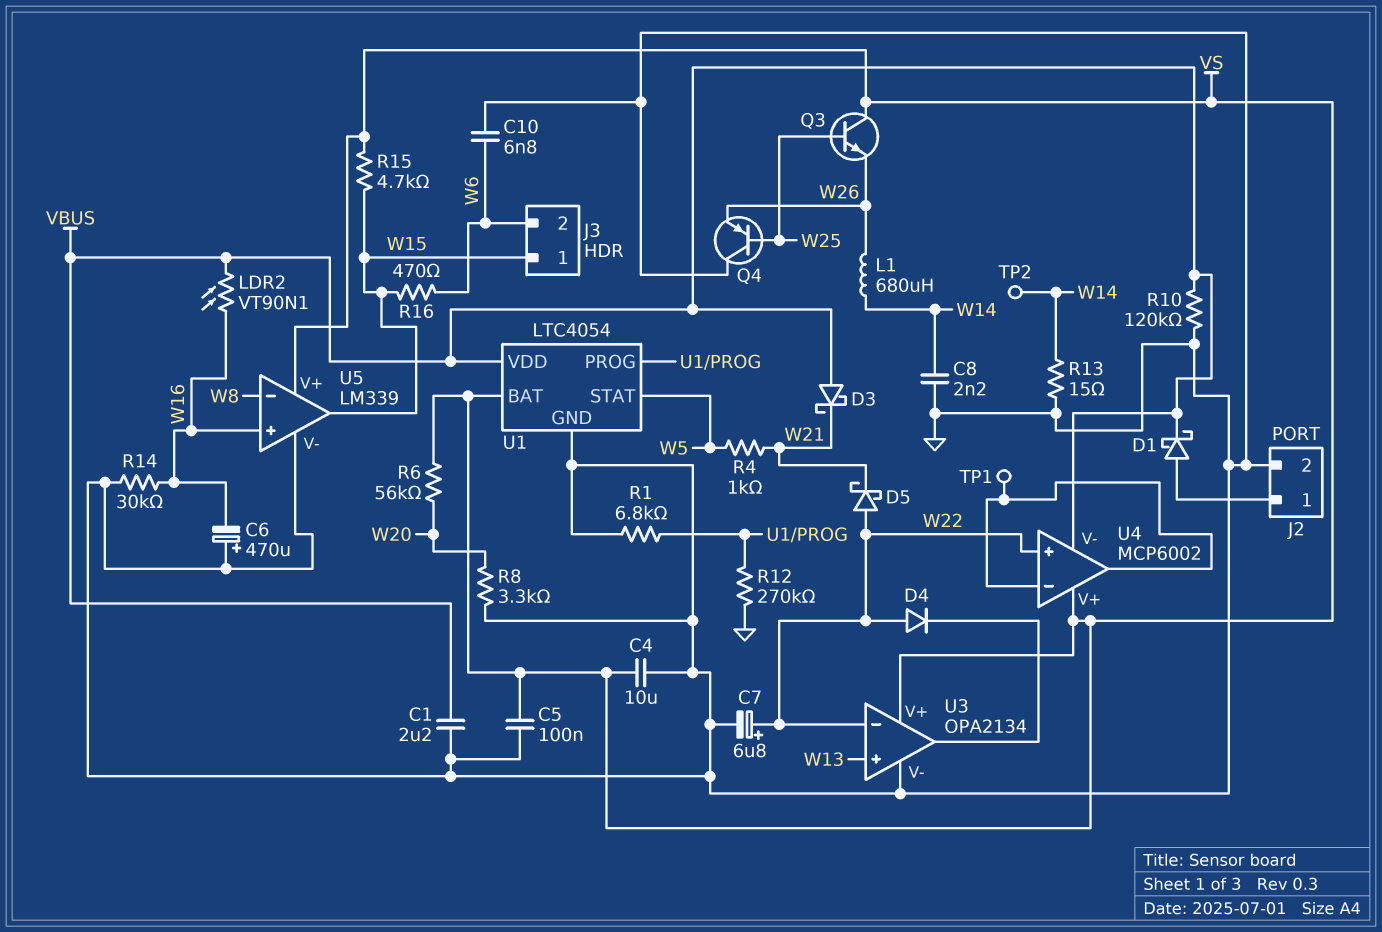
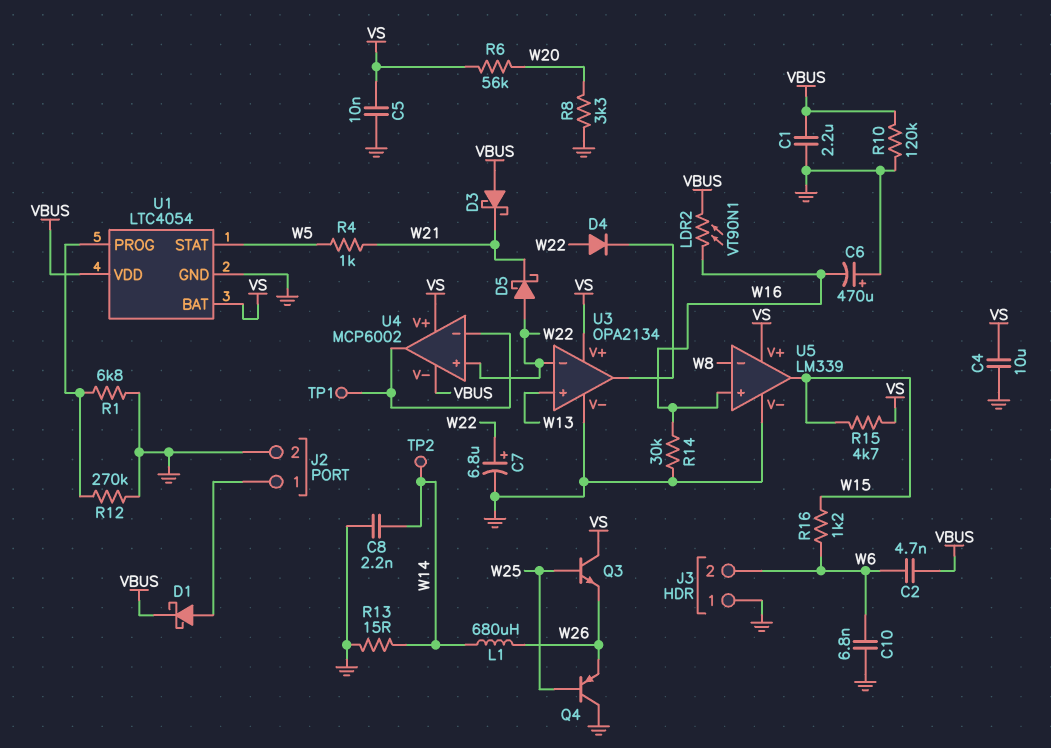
C2: none -> 4.7nF (VBUS, W6)
C5: 100nF (GND, VS) -> 10nF (GND, VS)
J3 pin 1: W15 -> GND
R16: 470 (W6, W15) -> 1.2k (W6, W15)

